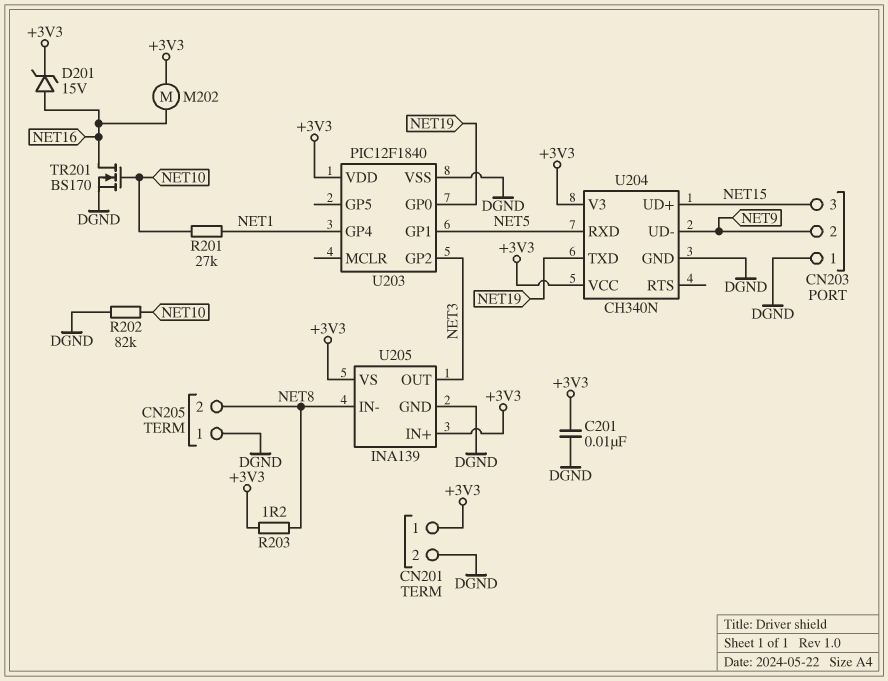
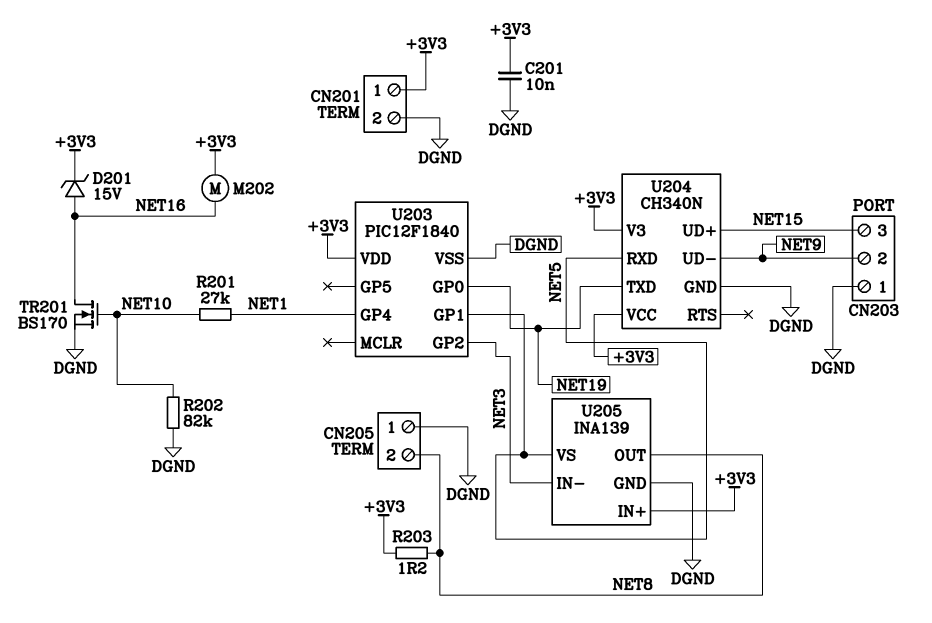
U205 pin IN-: NET8 -> NET3
U205 pin OUT: NET3 -> NET8
U205 pin VS: +3V3 -> NET5

